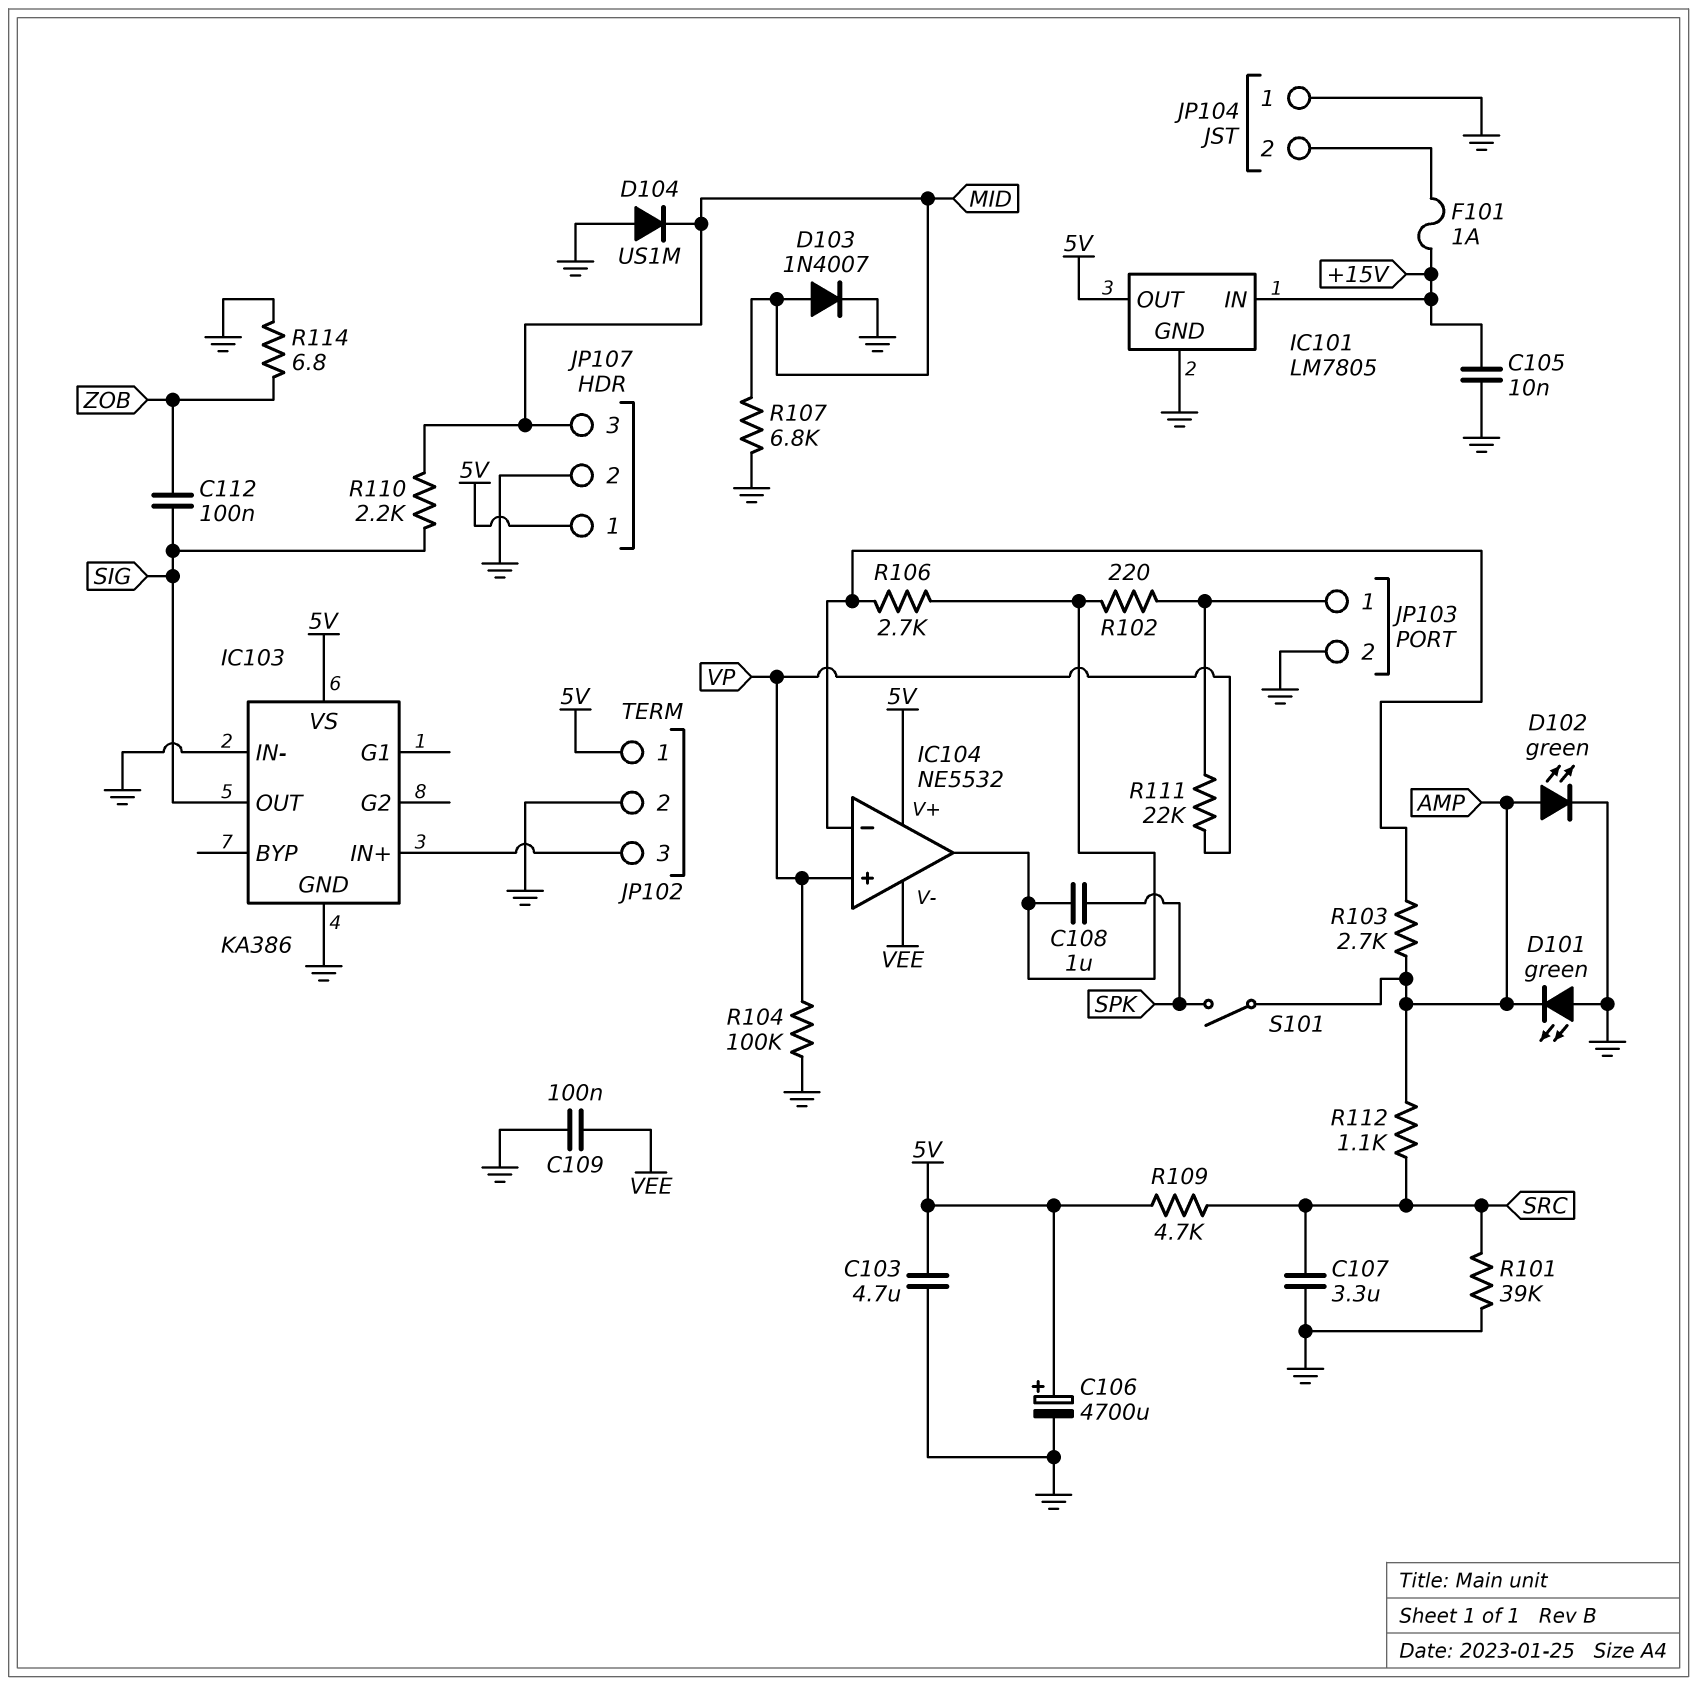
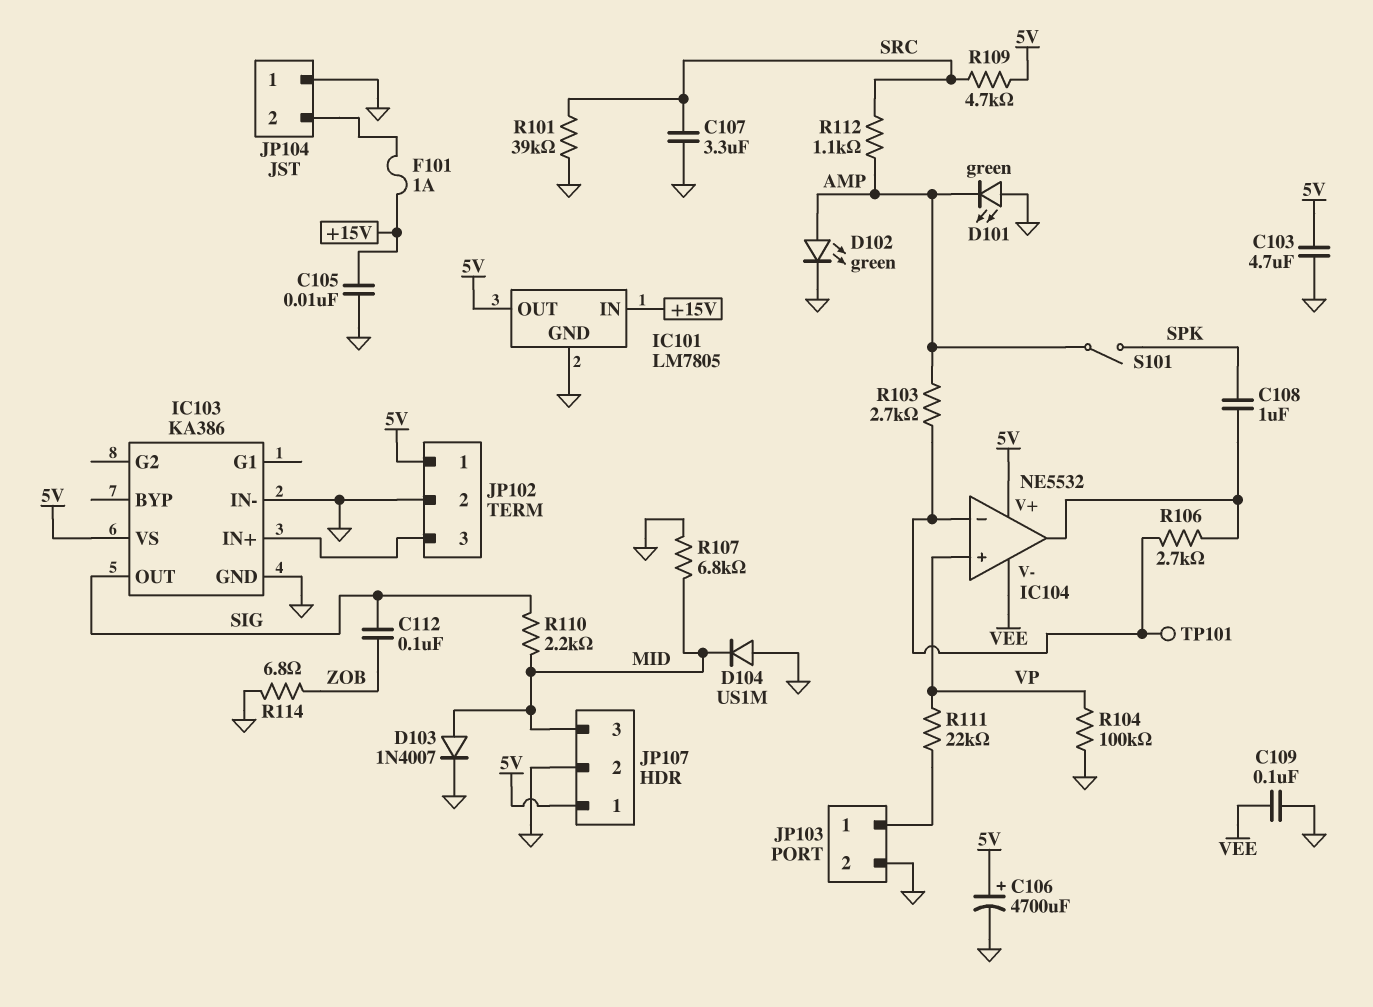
R102: 220 (IC104/out, JP103/1) -> none
TP101: none -> test point (IC104/in-)

